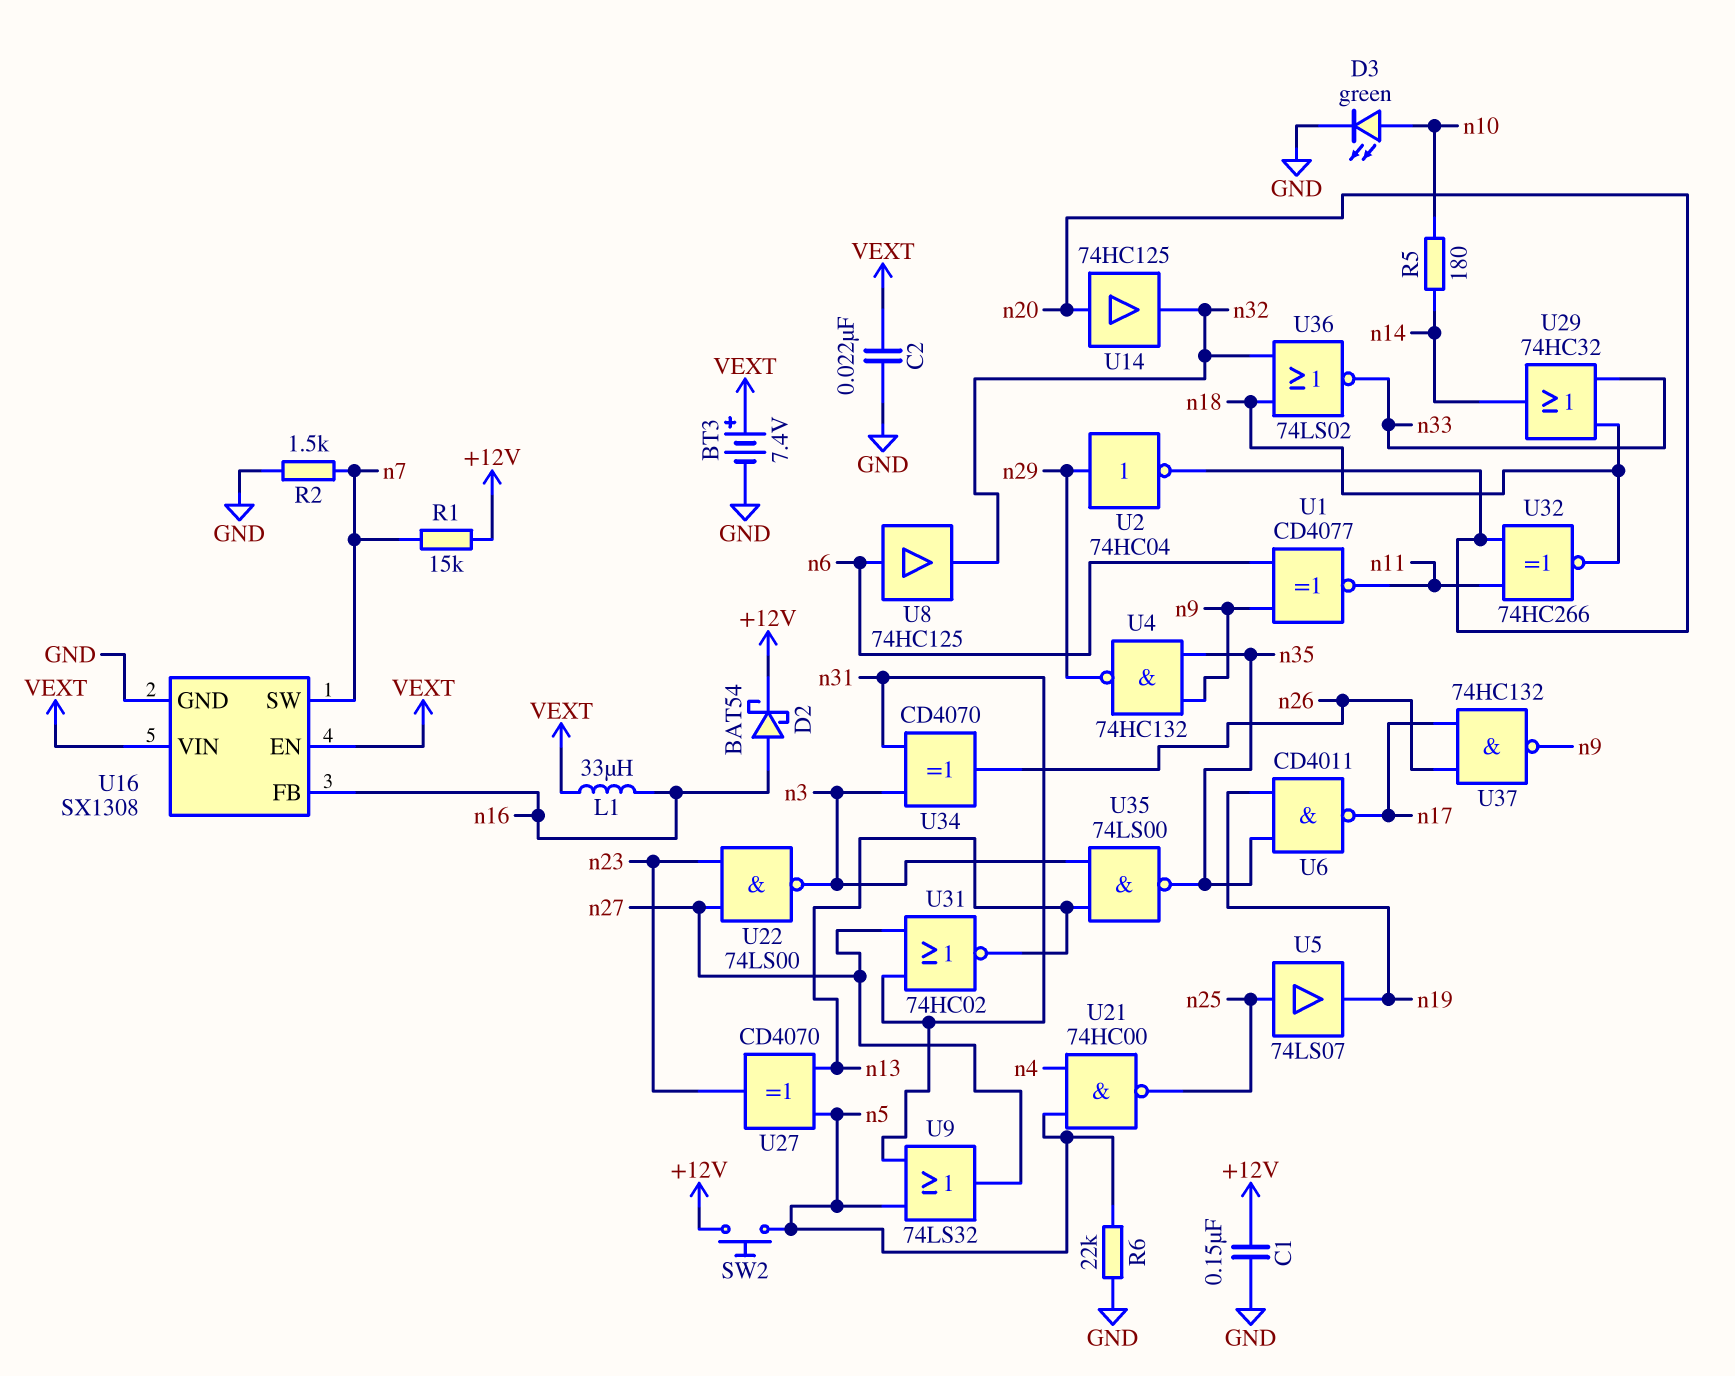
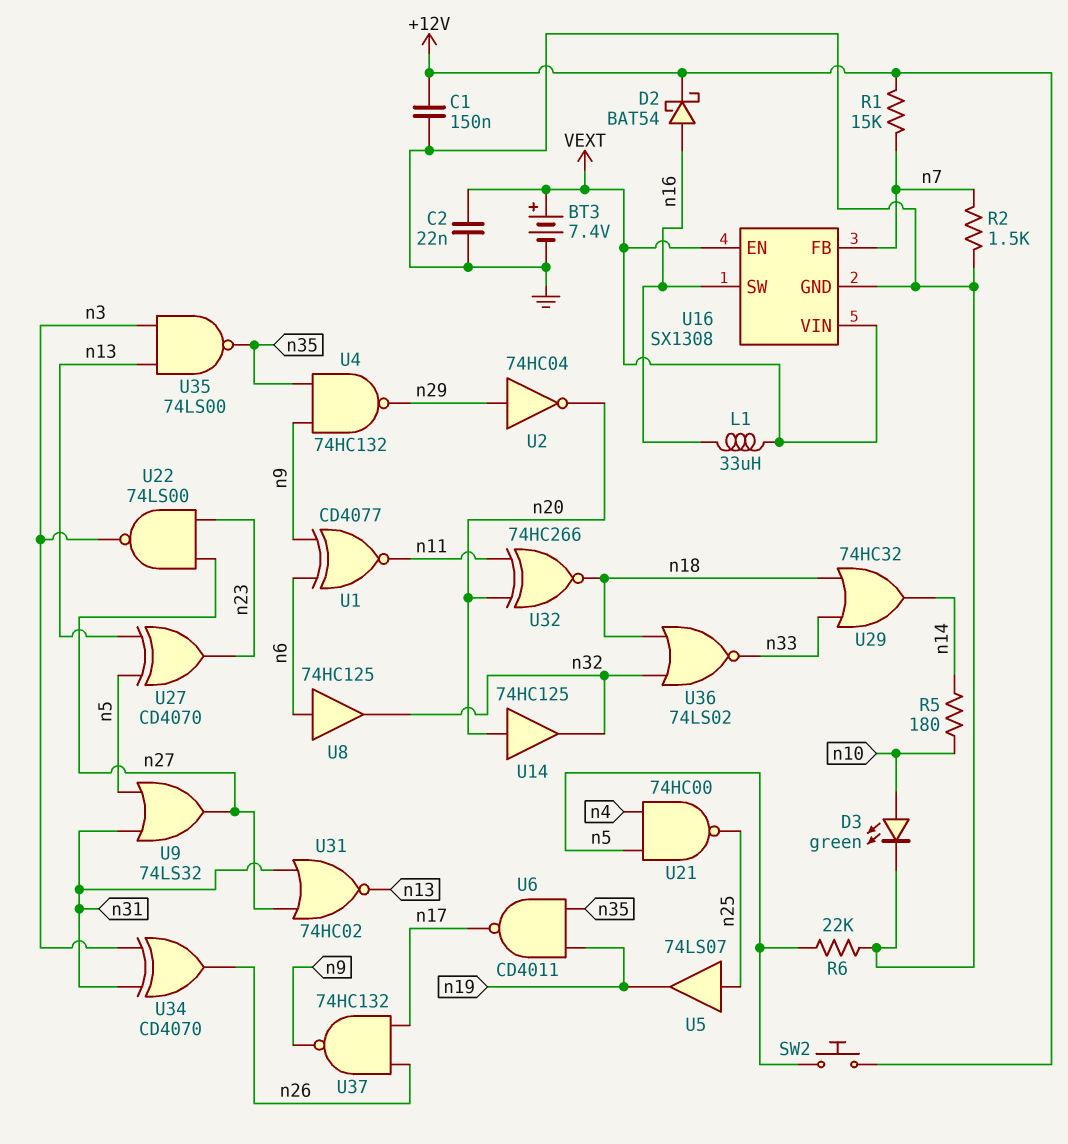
U16 pin FB: n16 -> n7
U16 pin SW: n7 -> n16

